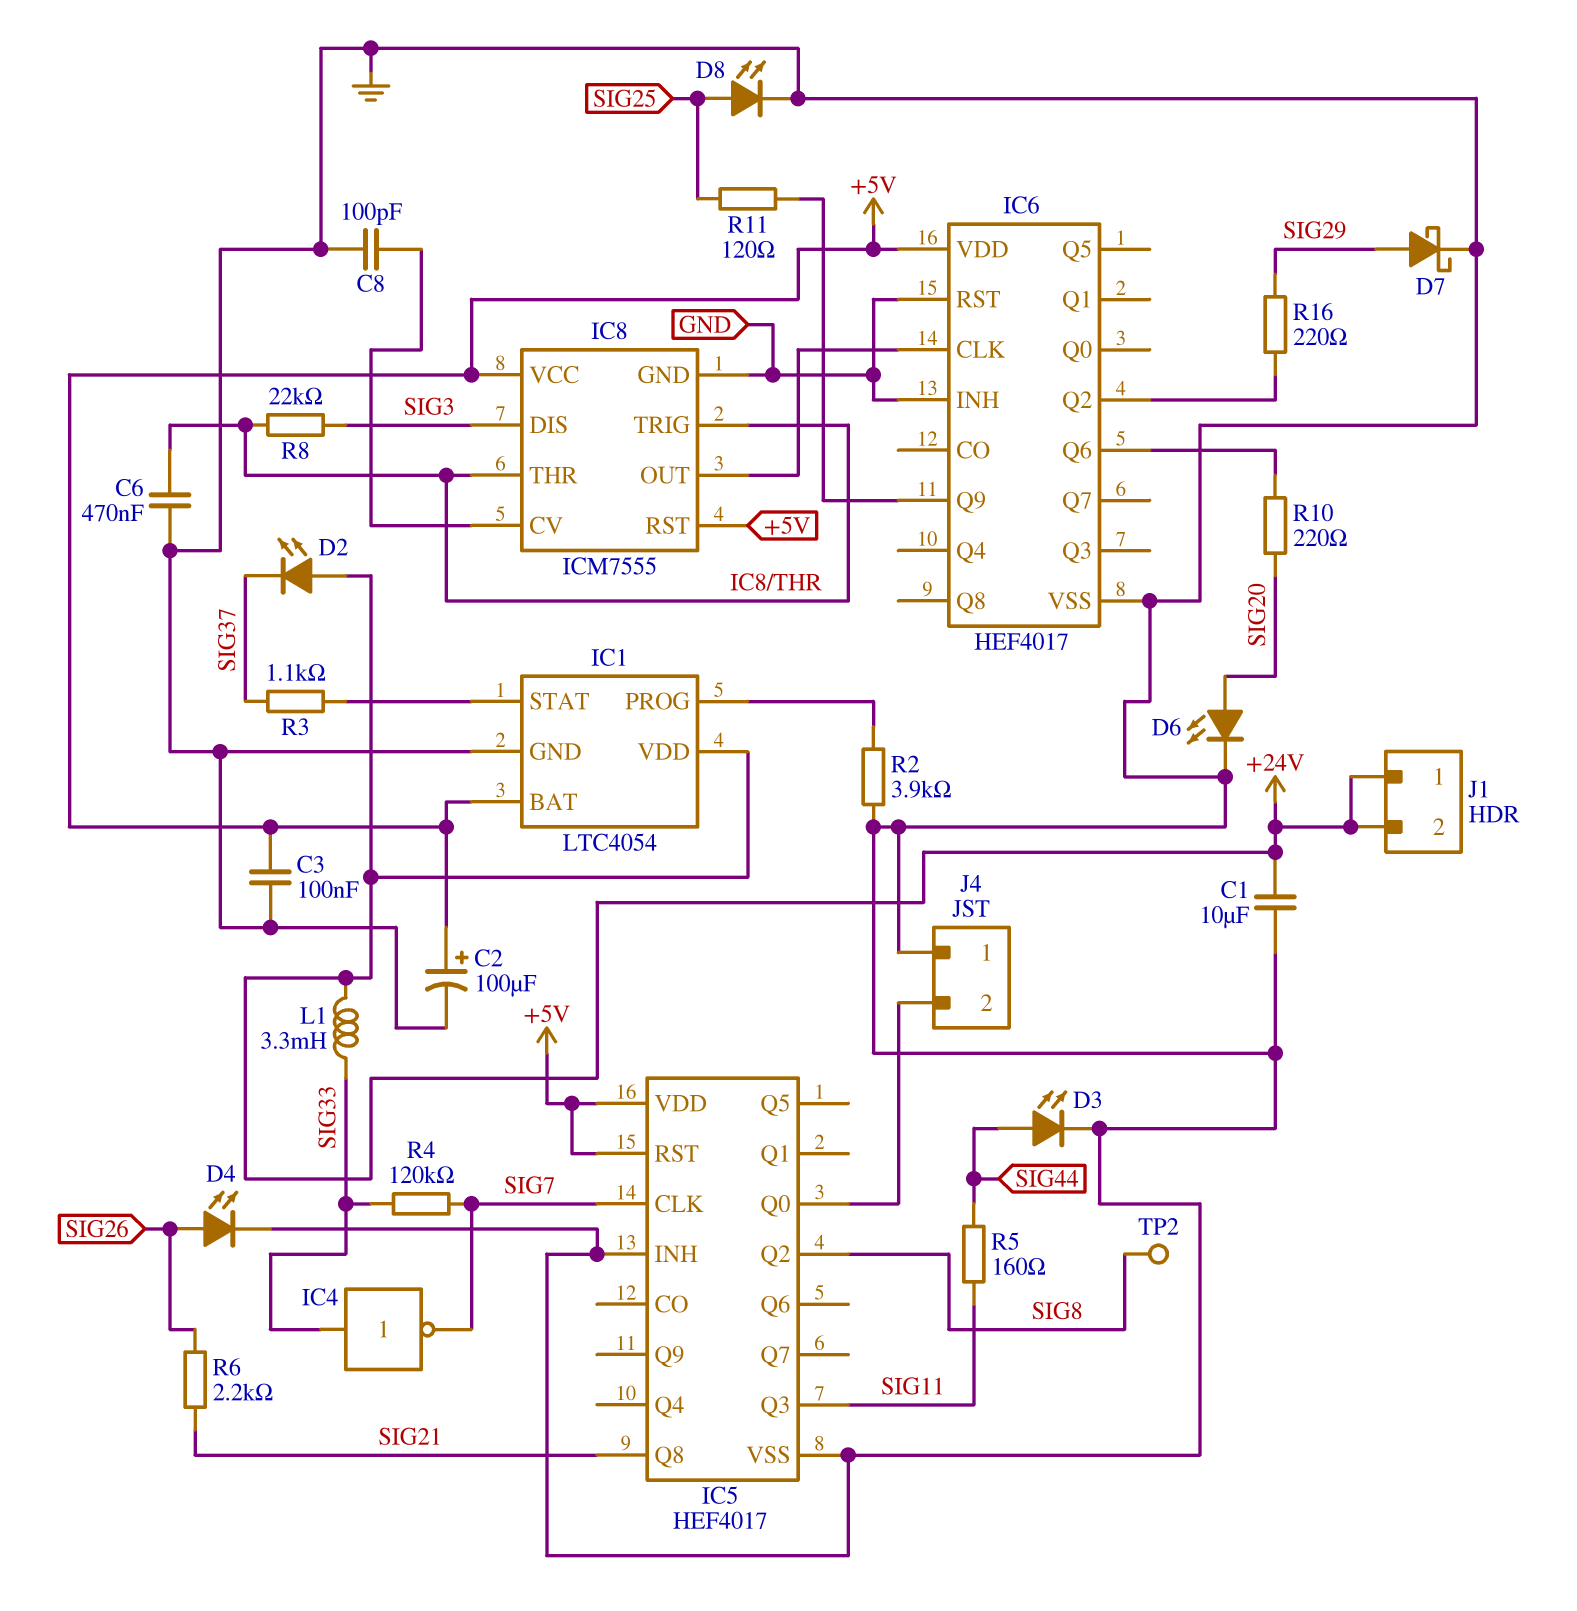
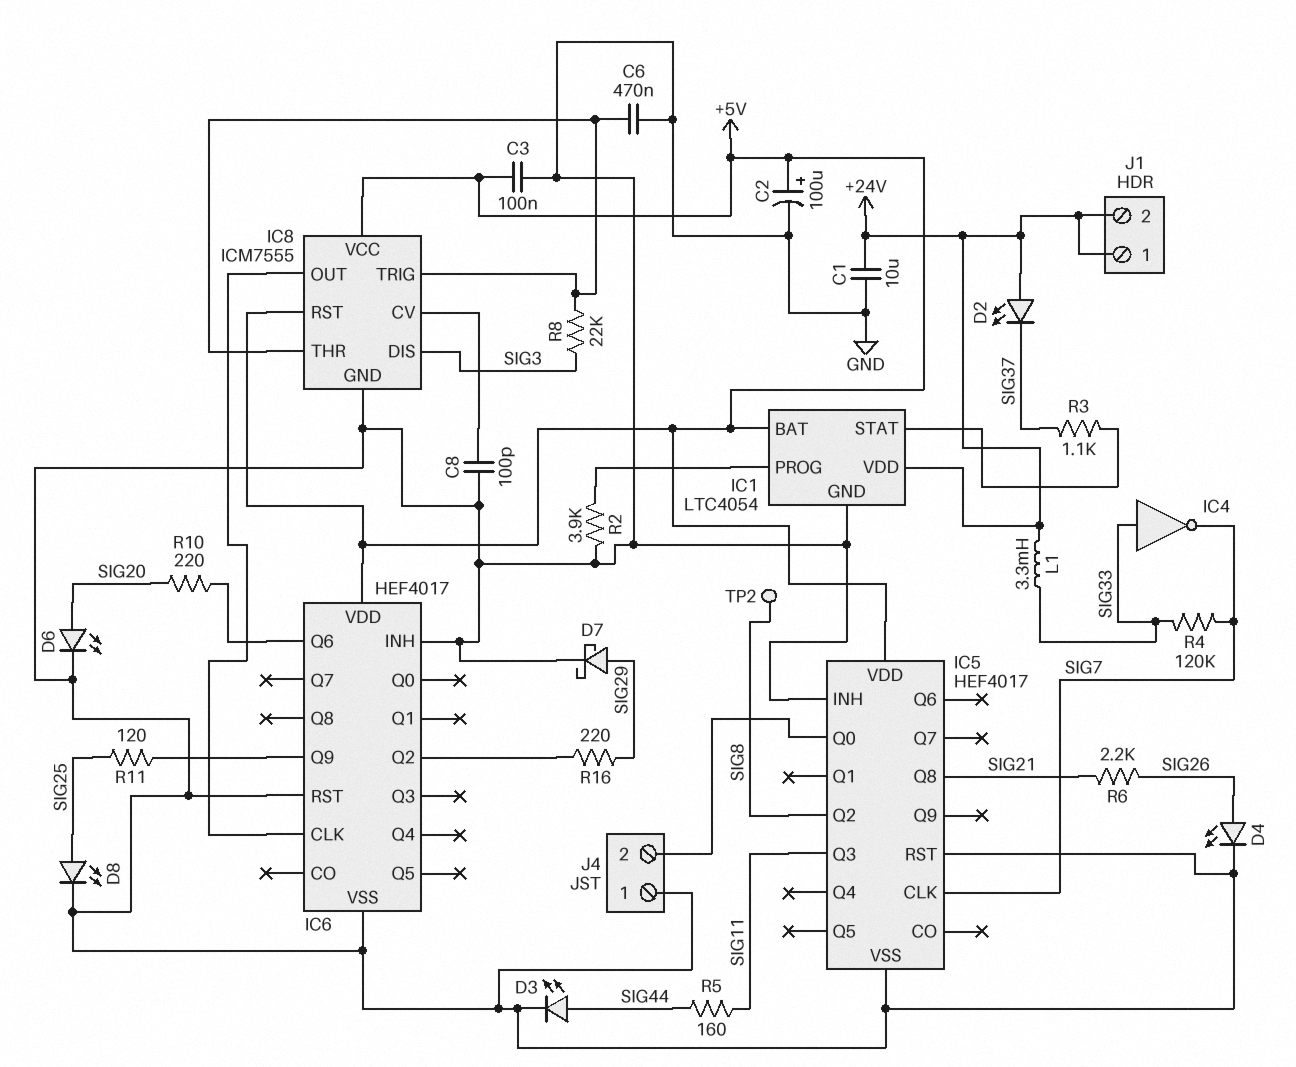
IC5 pin RST: +5V -> GND

